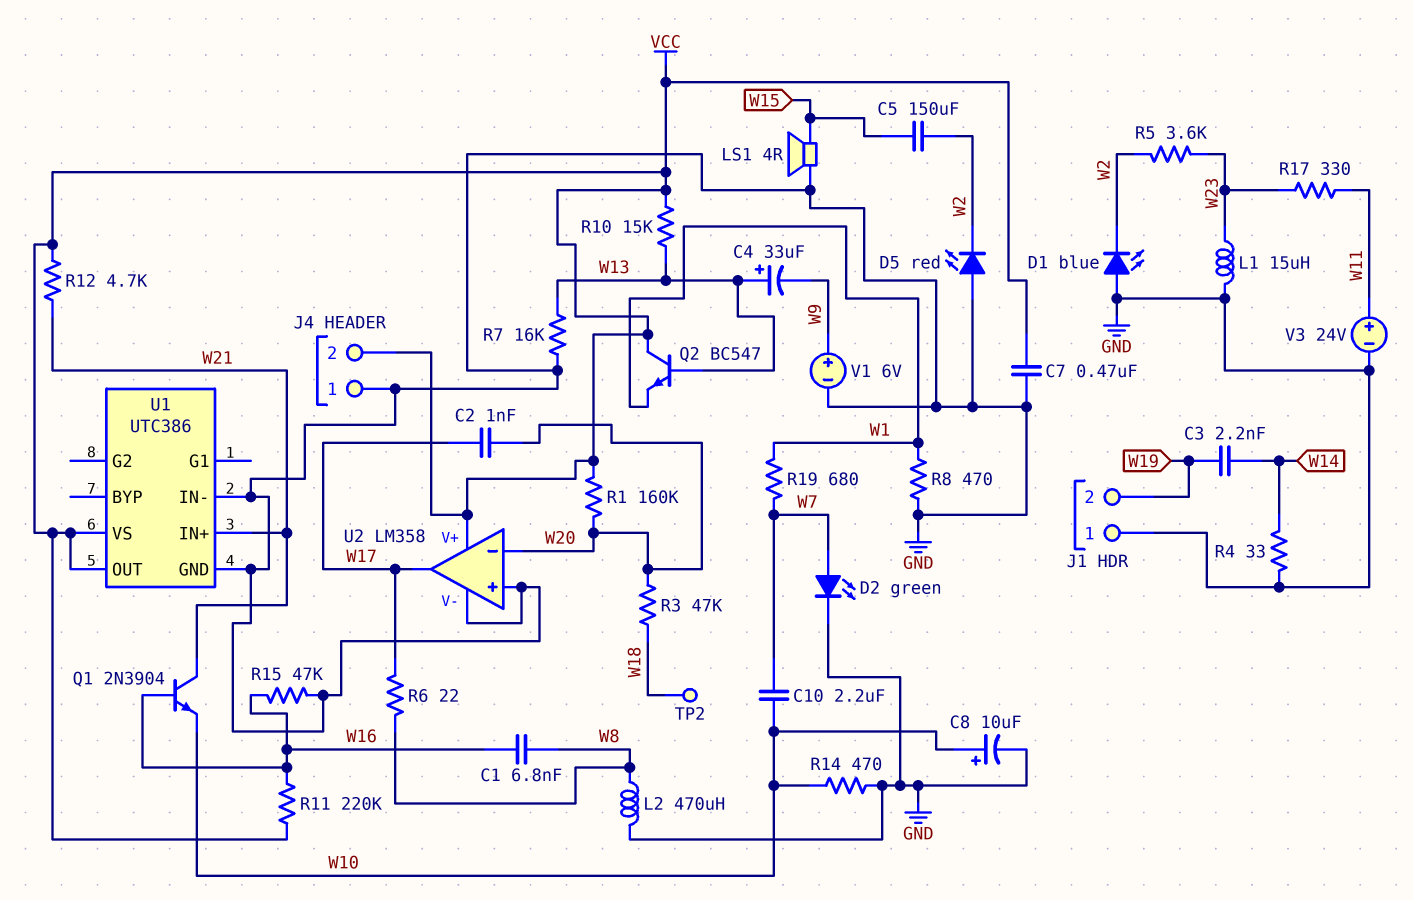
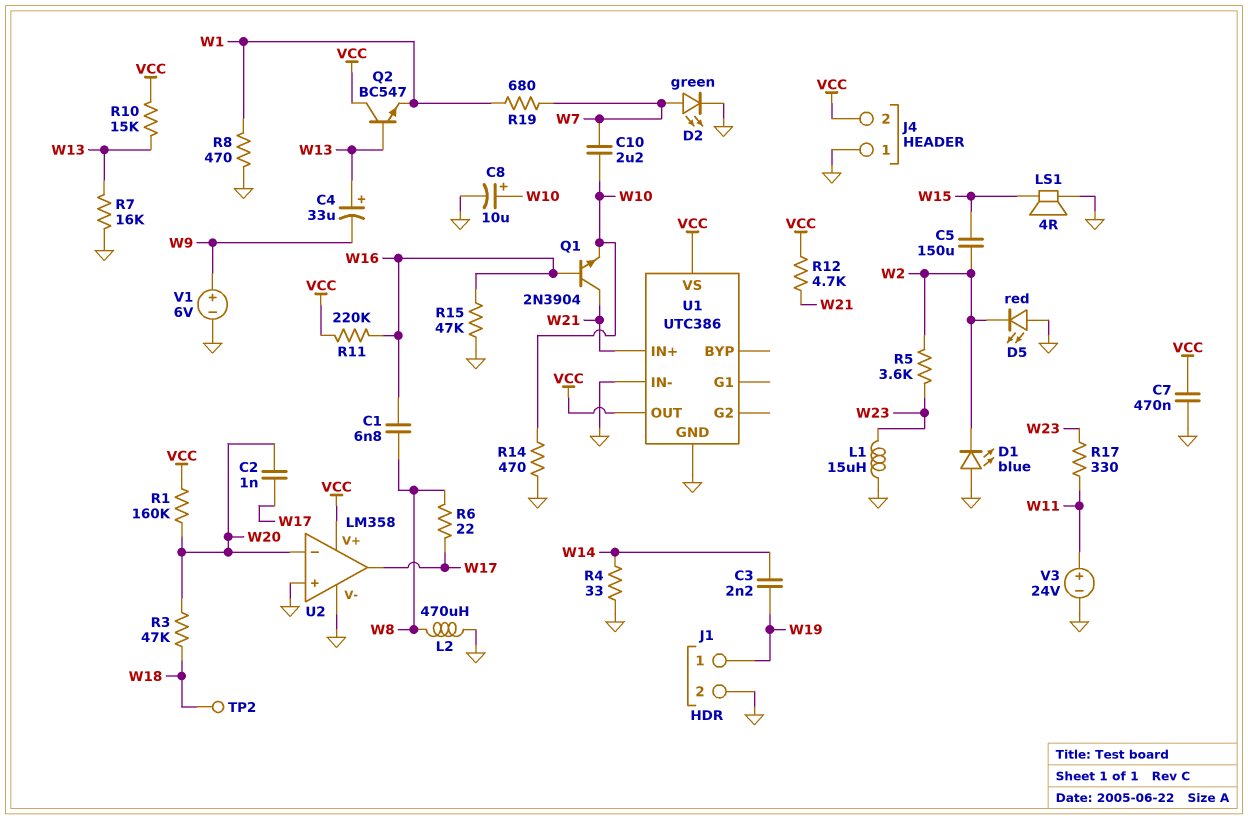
J1 pin 1: GND -> W19
J1 pin 2: W19 -> GND

